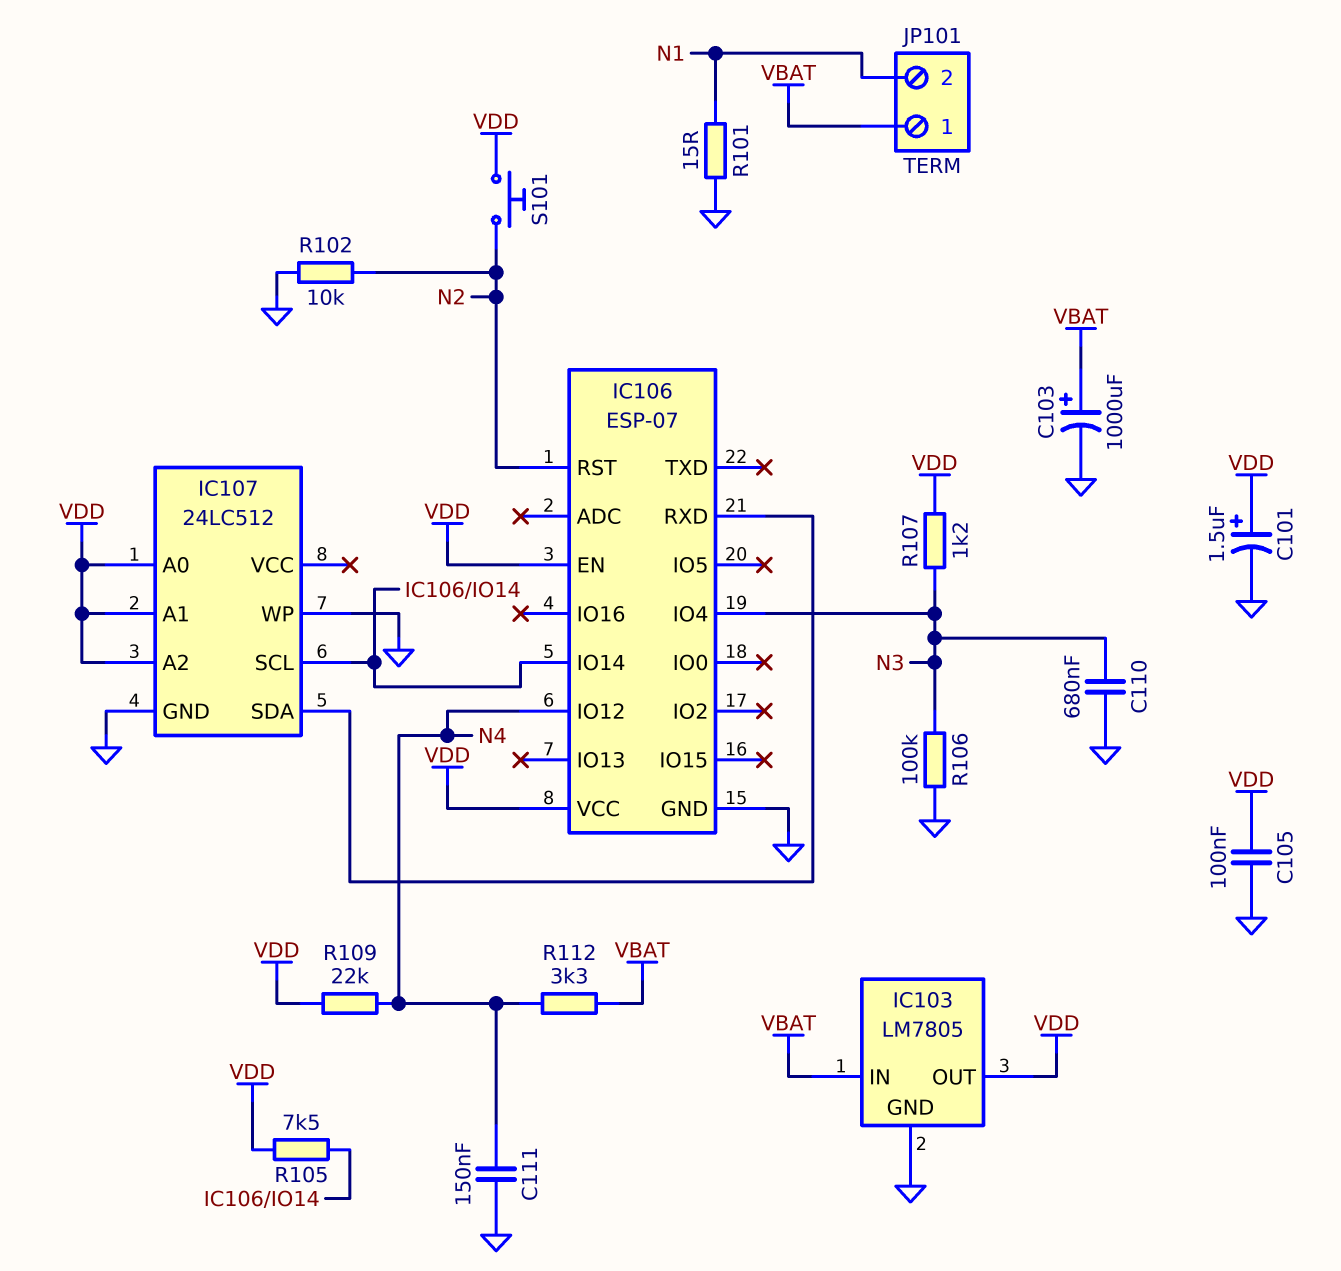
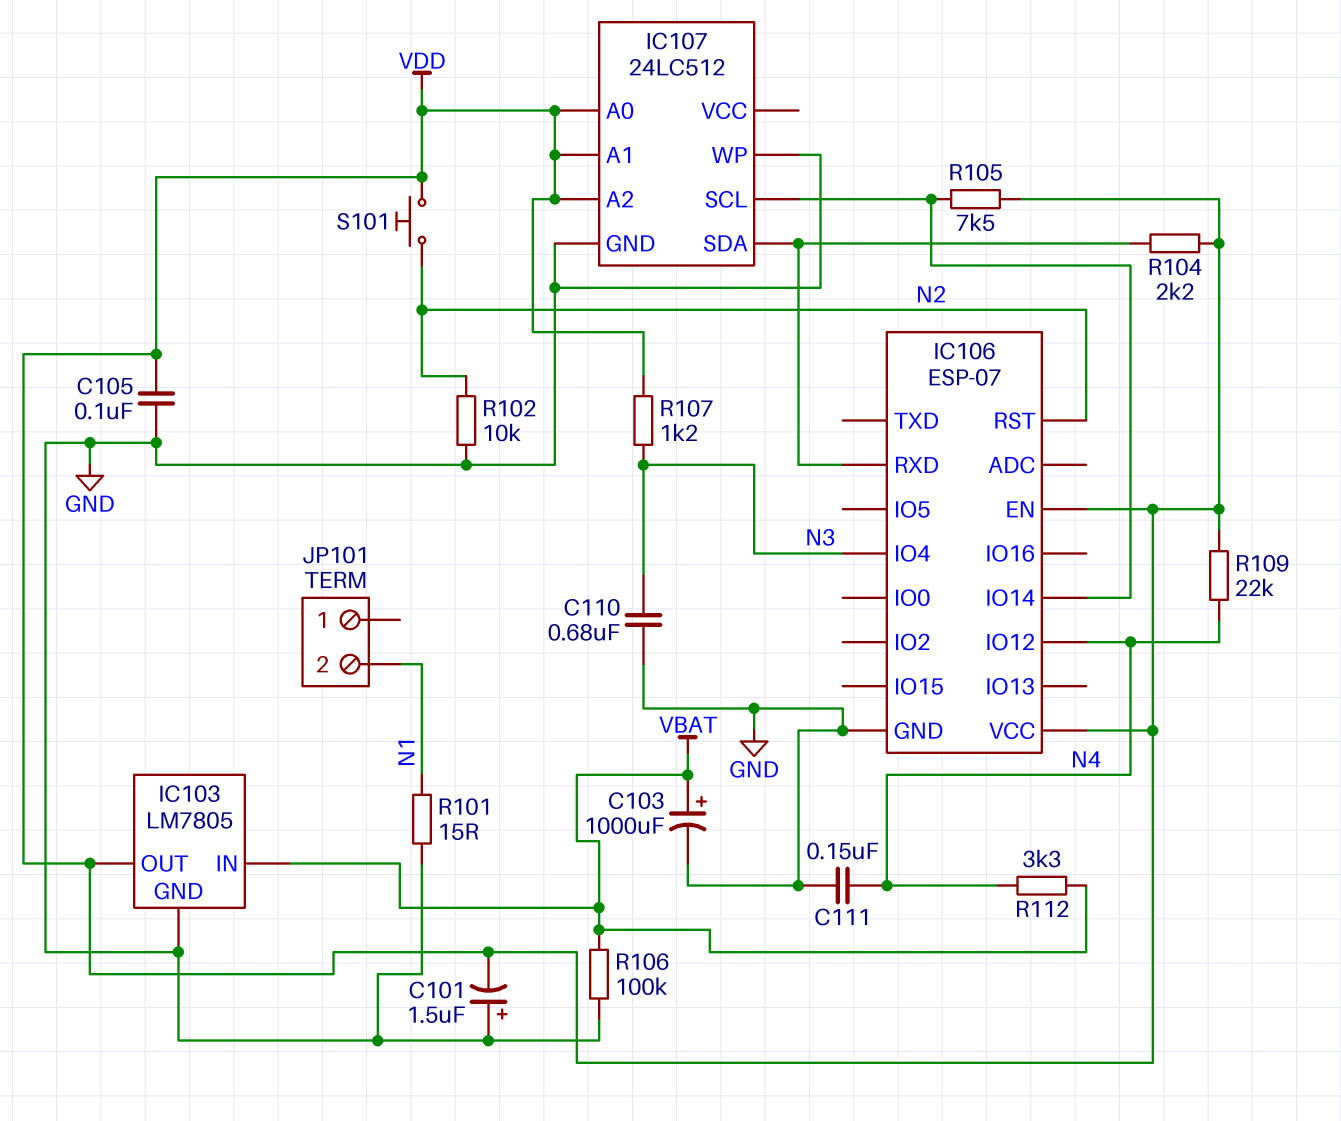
C101: 1.5uF (plus VDD, minus GND) -> 1.5uF (plus GND, minus VDD)
JP101 pin 1: VBAT -> none
R104: none -> 2.2k (IC106/RXD, VDD)
R106: 100k (GND, N3) -> 100k (GND, VBAT)

